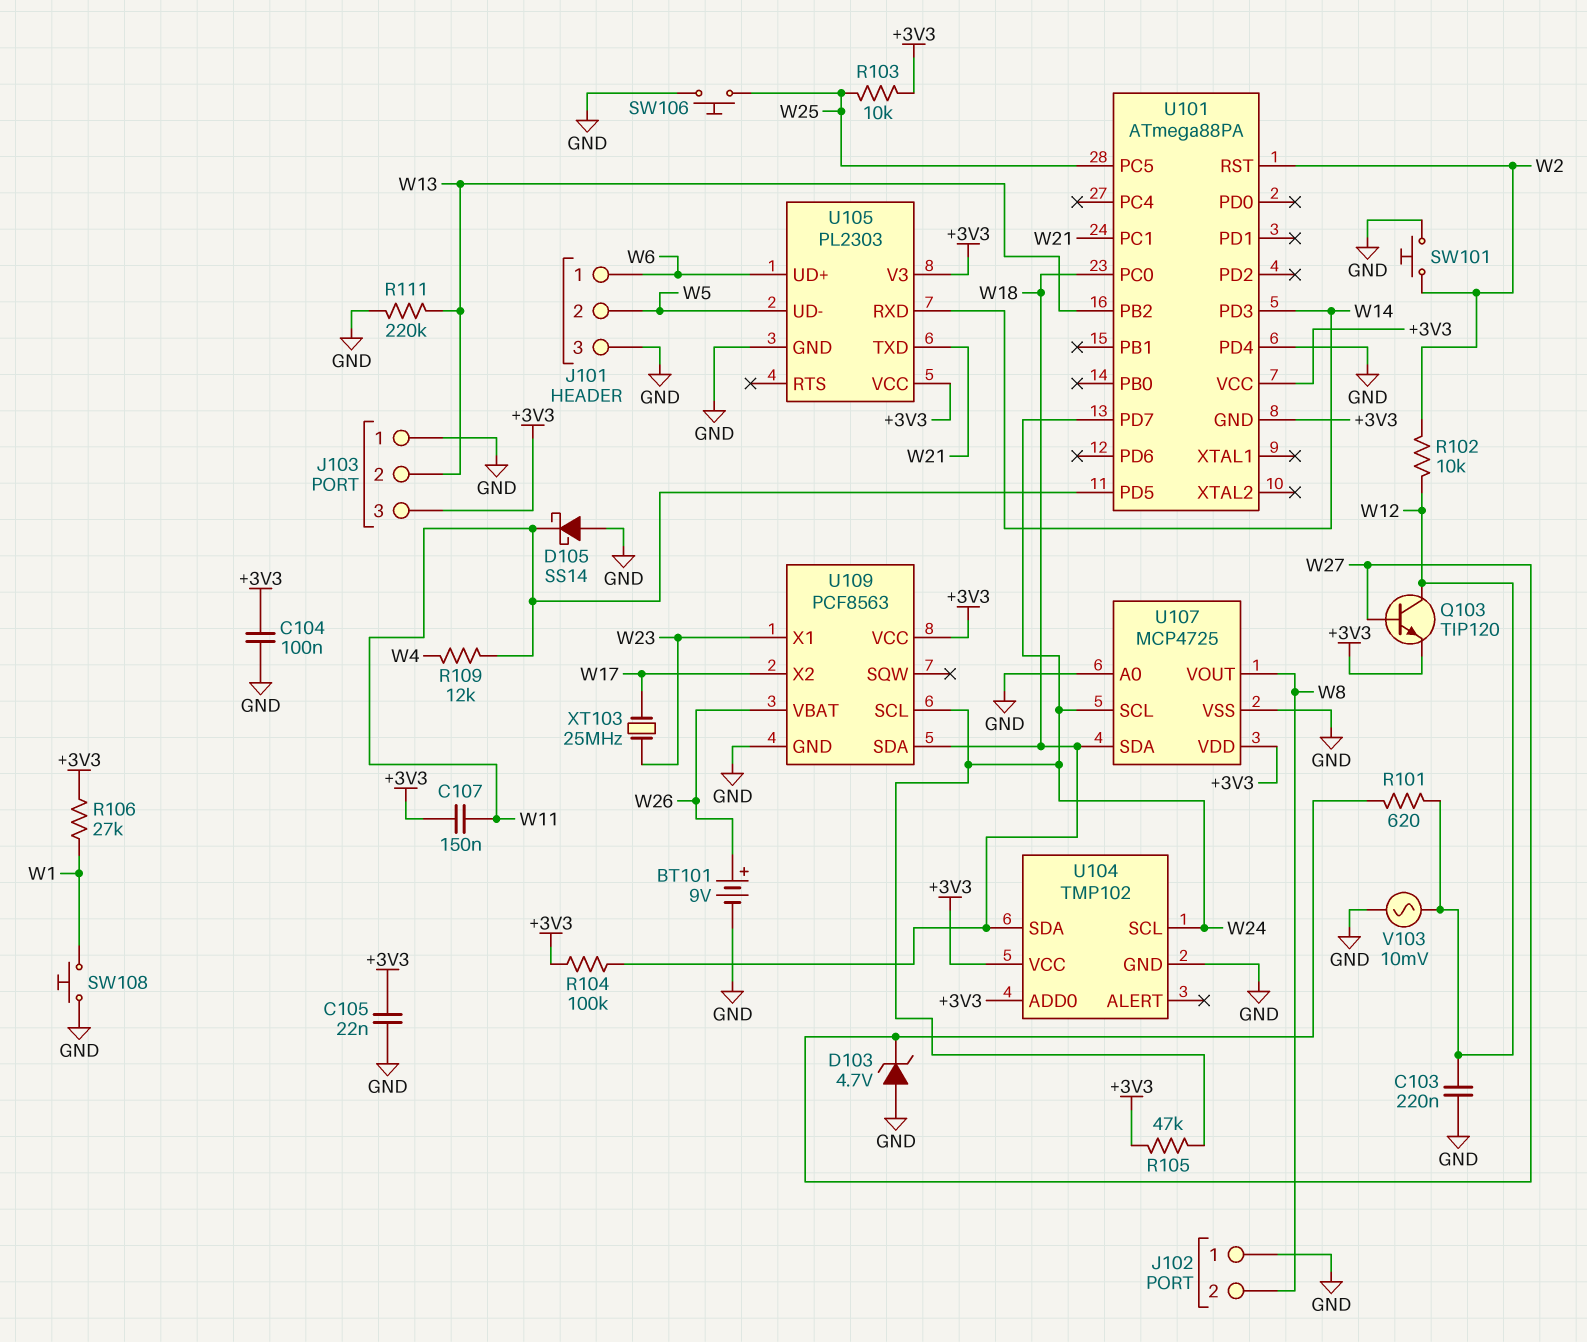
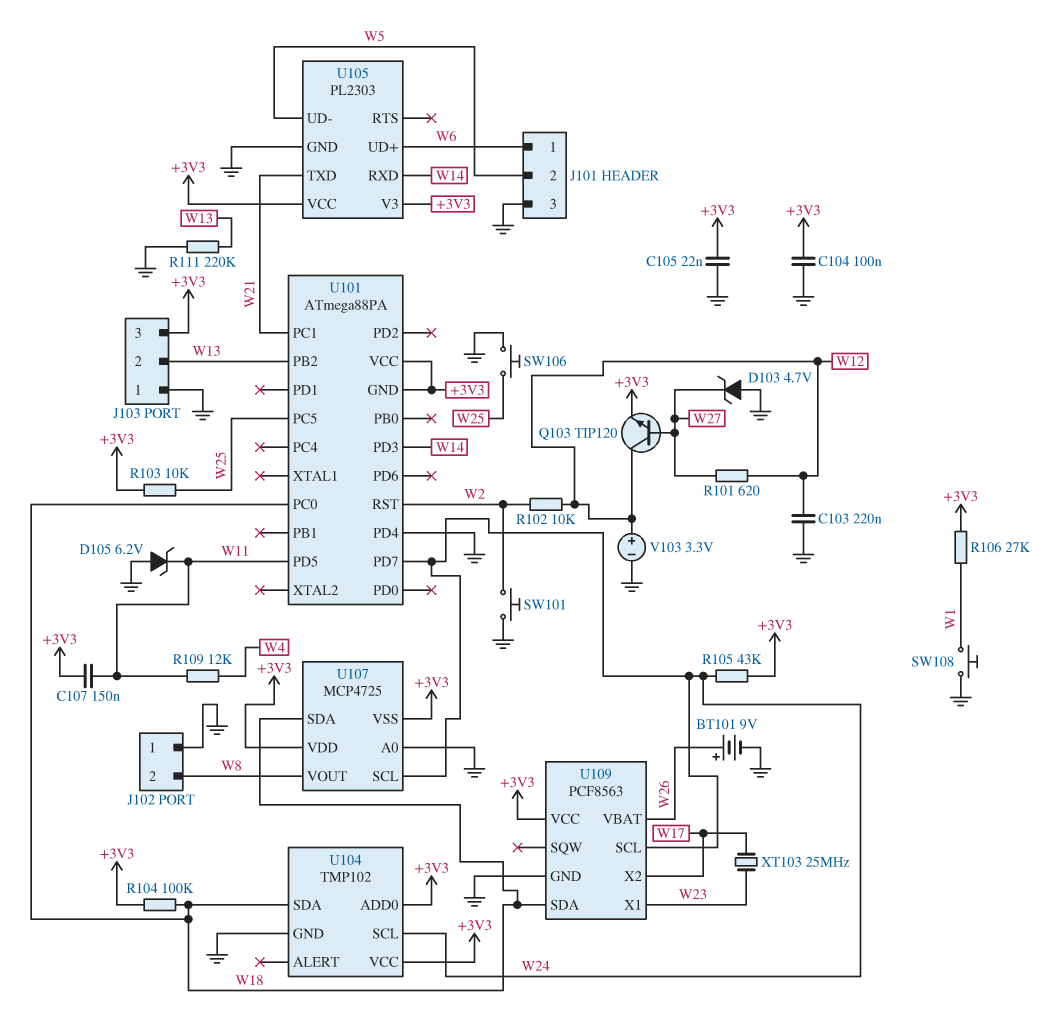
D105: schottky SS14 (A GND, K W11) -> zener 6.2V (A GND, K W11)
R105: 47k (+3V3, W24) -> 43k (+3V3, W24)
U107 pin VSS: GND -> +3V3
V103: AC 10mV (GND, W12) -> 3.3V (plus W12, minus GND)

